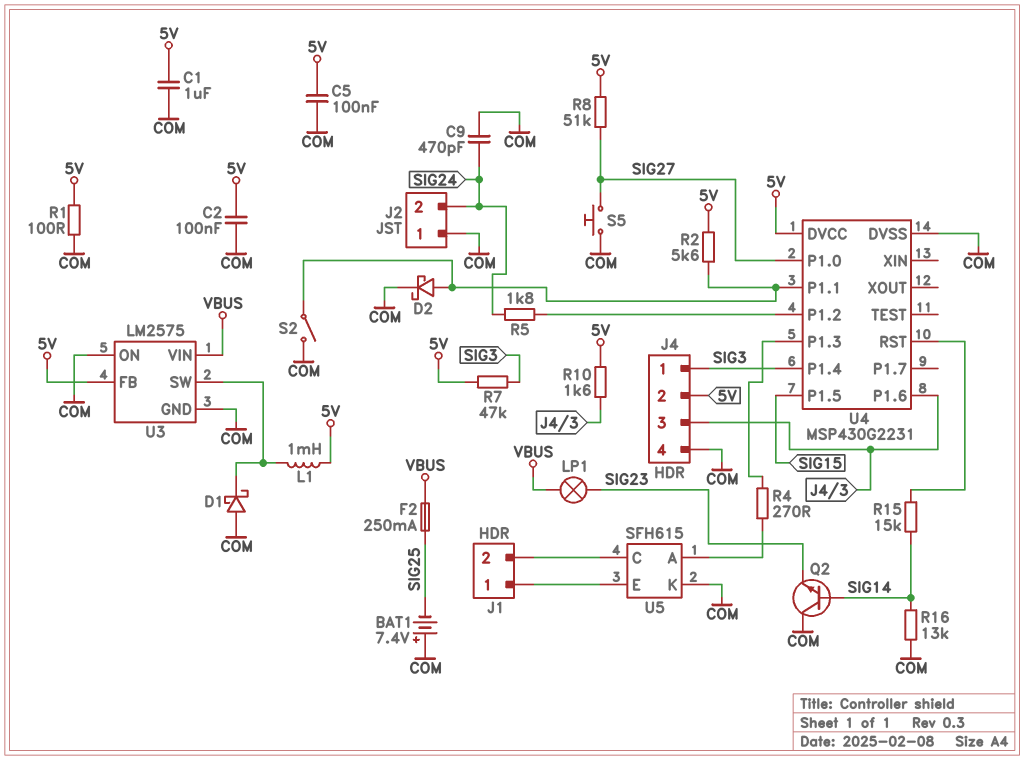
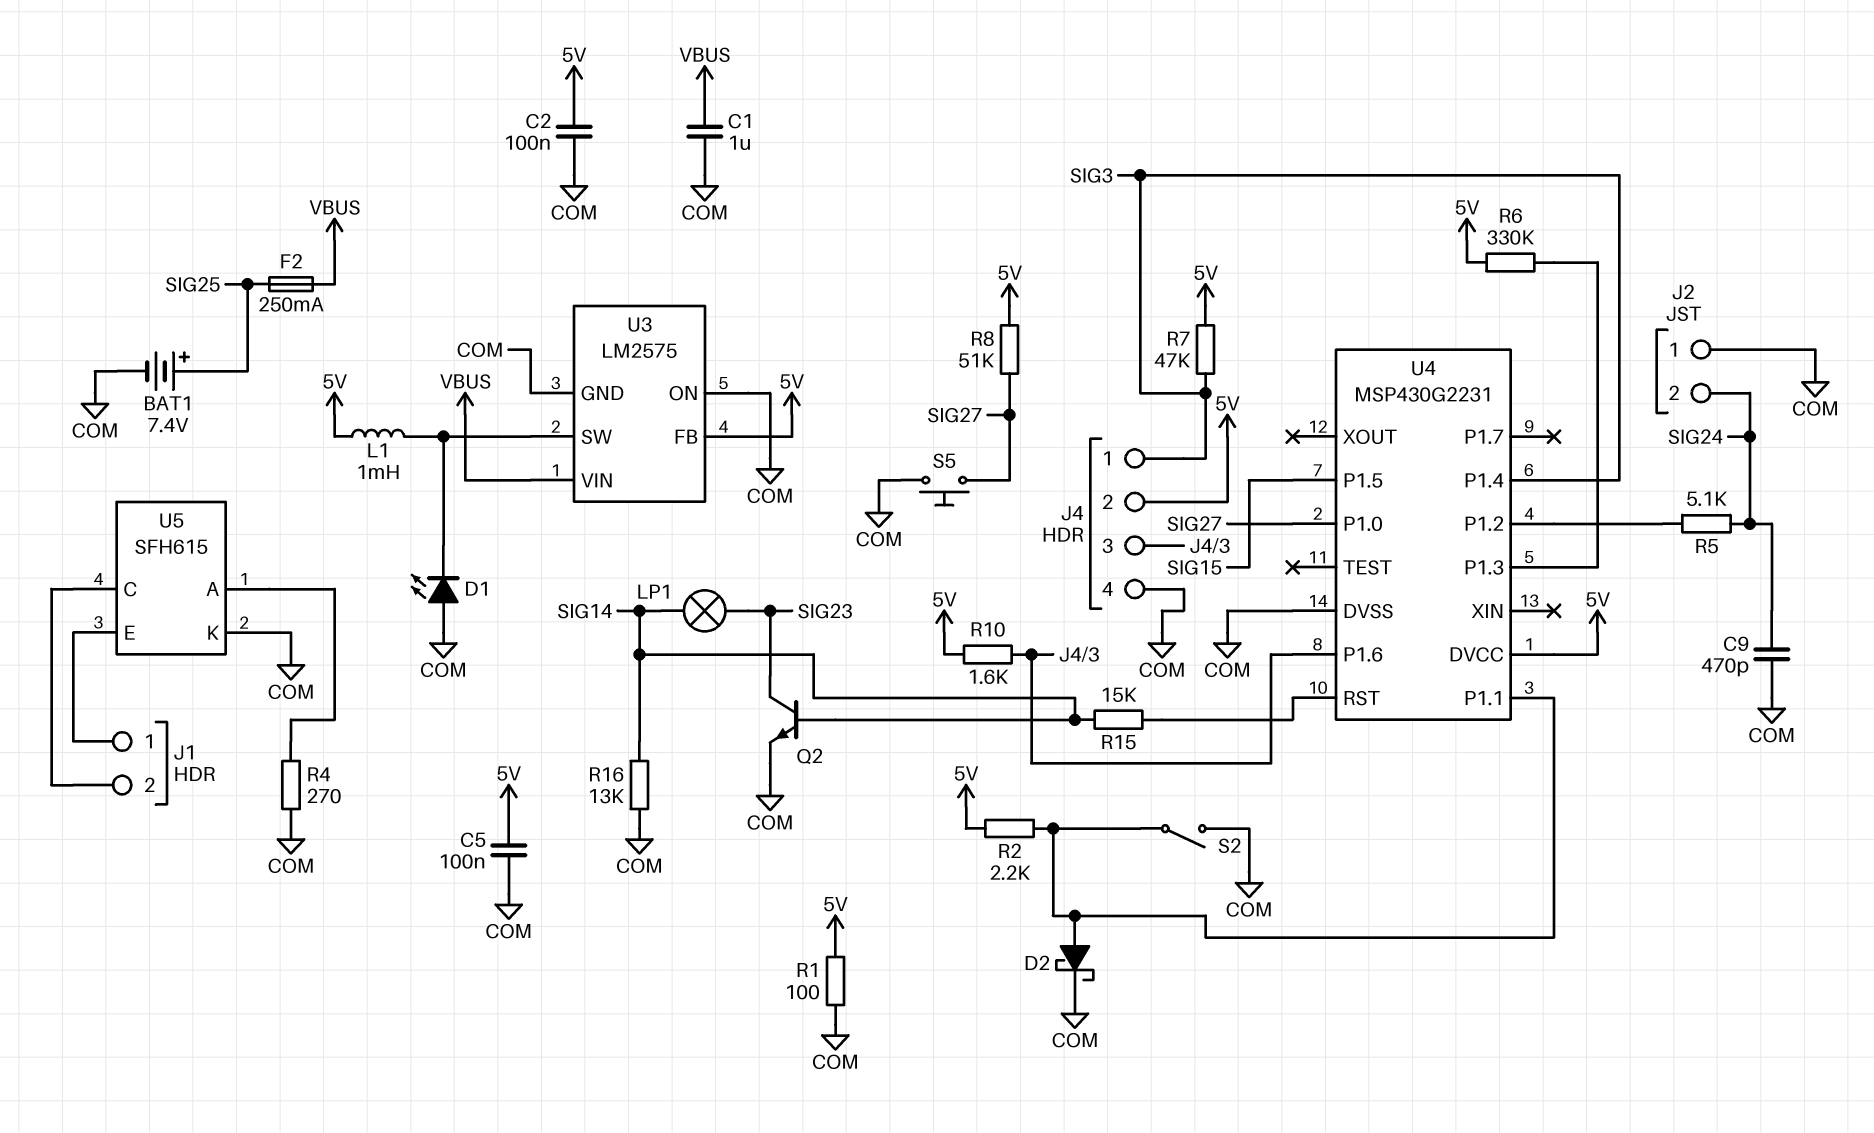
BAT1: 7.4V (plus COM, minus SIG25) -> 7.4V (plus SIG25, minus COM)
C1: 1uF (5V, COM) -> 1uF (COM, VBUS)
D1: schottky (A COM, K U3/SW) -> LED (A COM, K U3/SW)
LP1: lamp (SIG23, VBUS) -> lamp (SIG14, SIG23)
Q2: NPN (B SIG14, C COM, E SIG23) -> NPN (B SIG14, C SIG23, E COM)
R2: 5.6k (5V, U4/P1.1) -> 2.2k (5V, U4/P1.1)
R4: 270 (U4/P1.3, U5/A) -> 270 (COM, U5/A)
R5: 1.8k (SIG24, U4/P1.2) -> 5.1k (SIG24, U4/P1.2)
R6: none -> 330k (5V, U4/P1.3)

